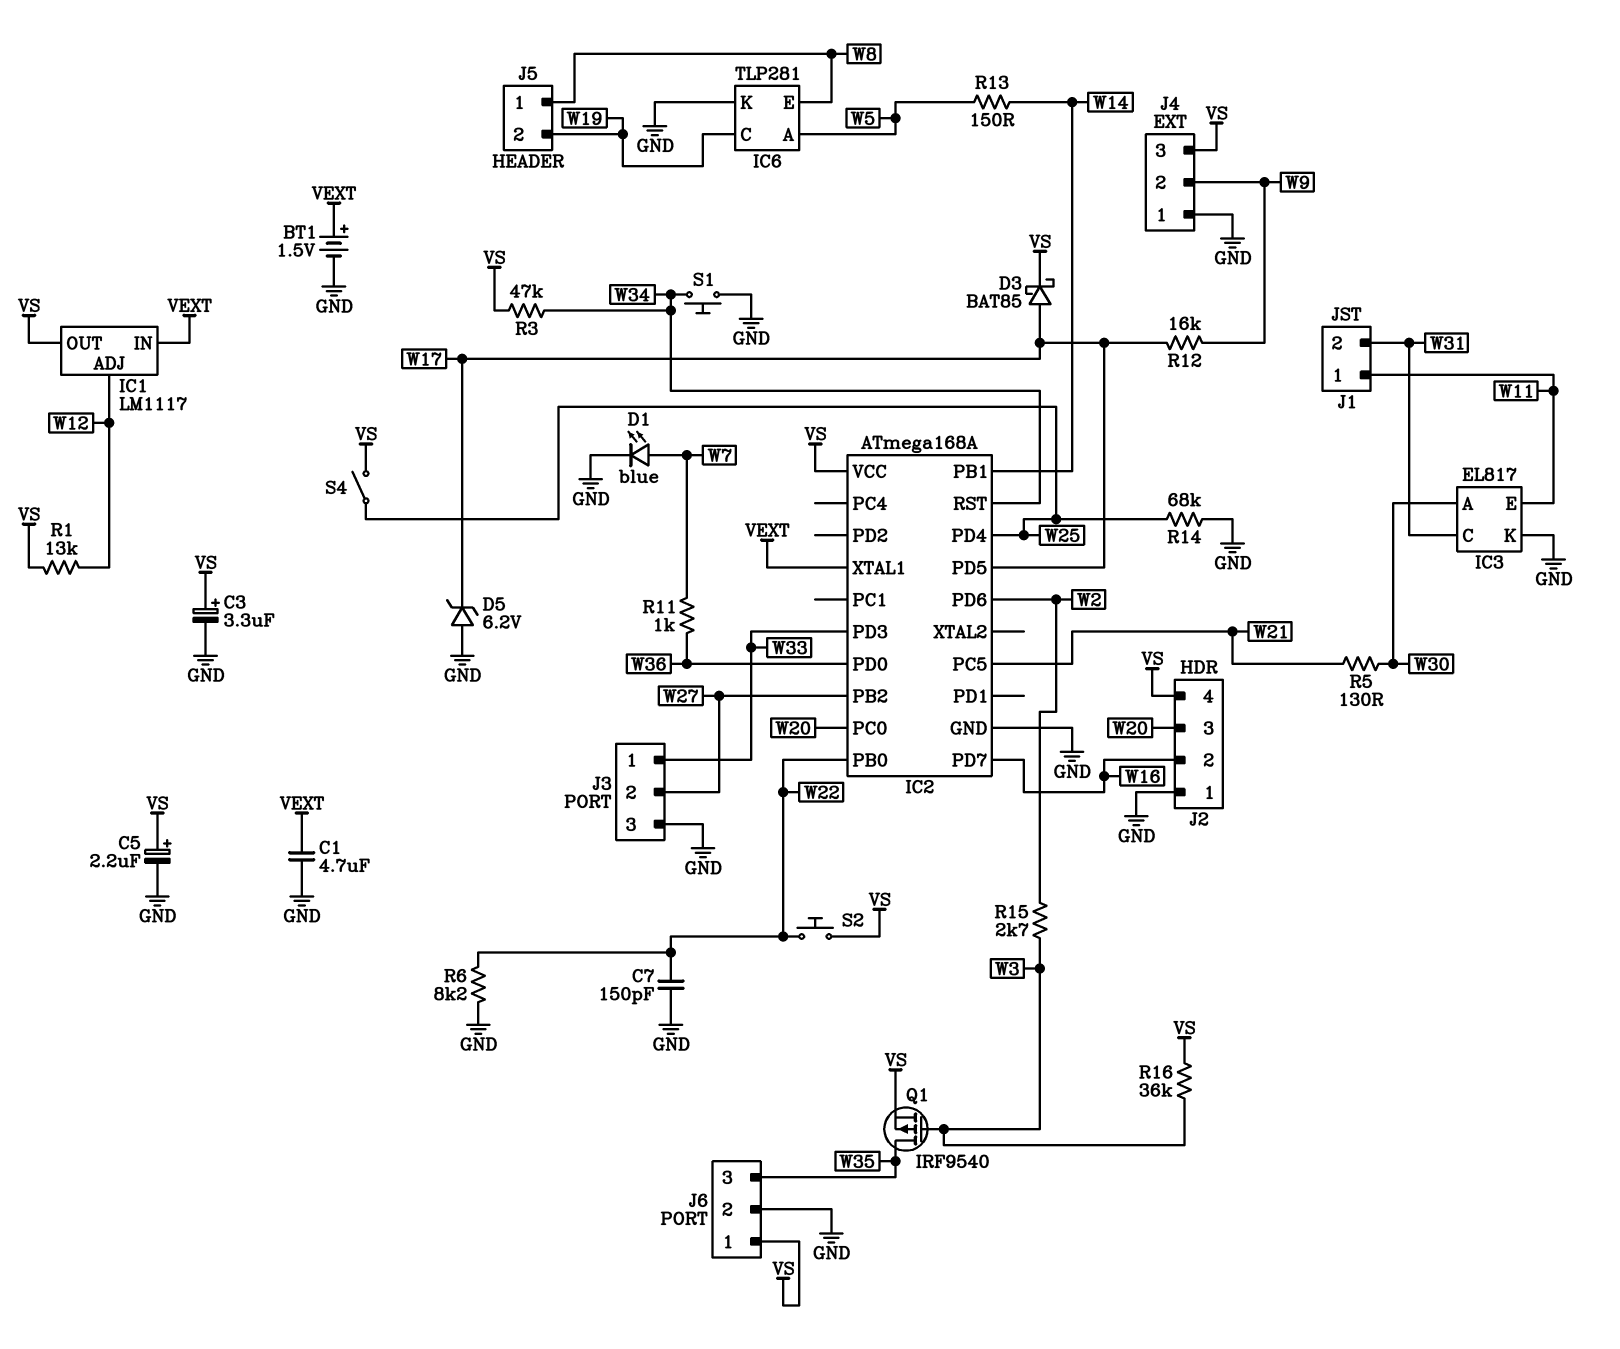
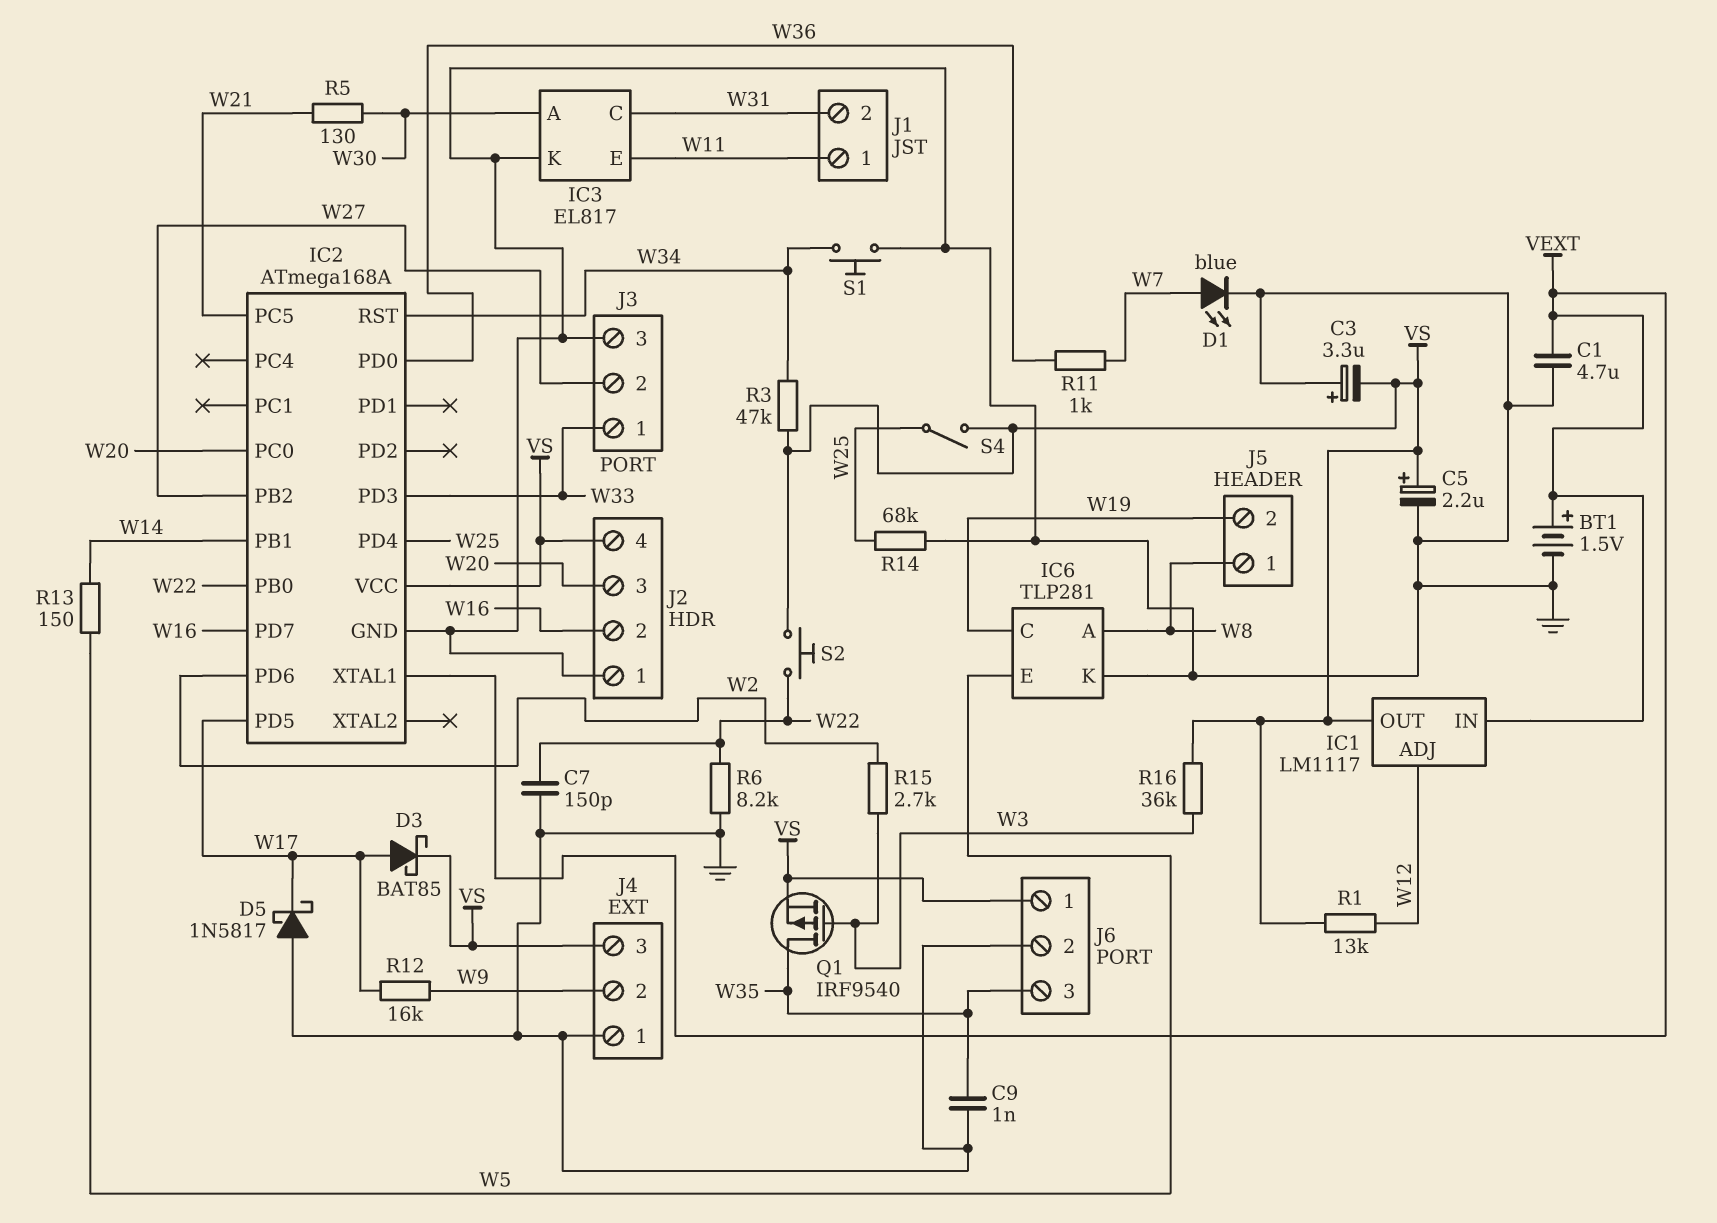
C3: 3.3uF (plus VS, minus GND) -> 3.3uF (plus GND, minus VS)
C9: none -> 1nF (GND, W35)
D5: zener 6.2V (A GND, K W17) -> schottky 1N5817 (A GND, K W17)
IC6 pin A: W5 -> W8
IC6 pin E: W8 -> W5

